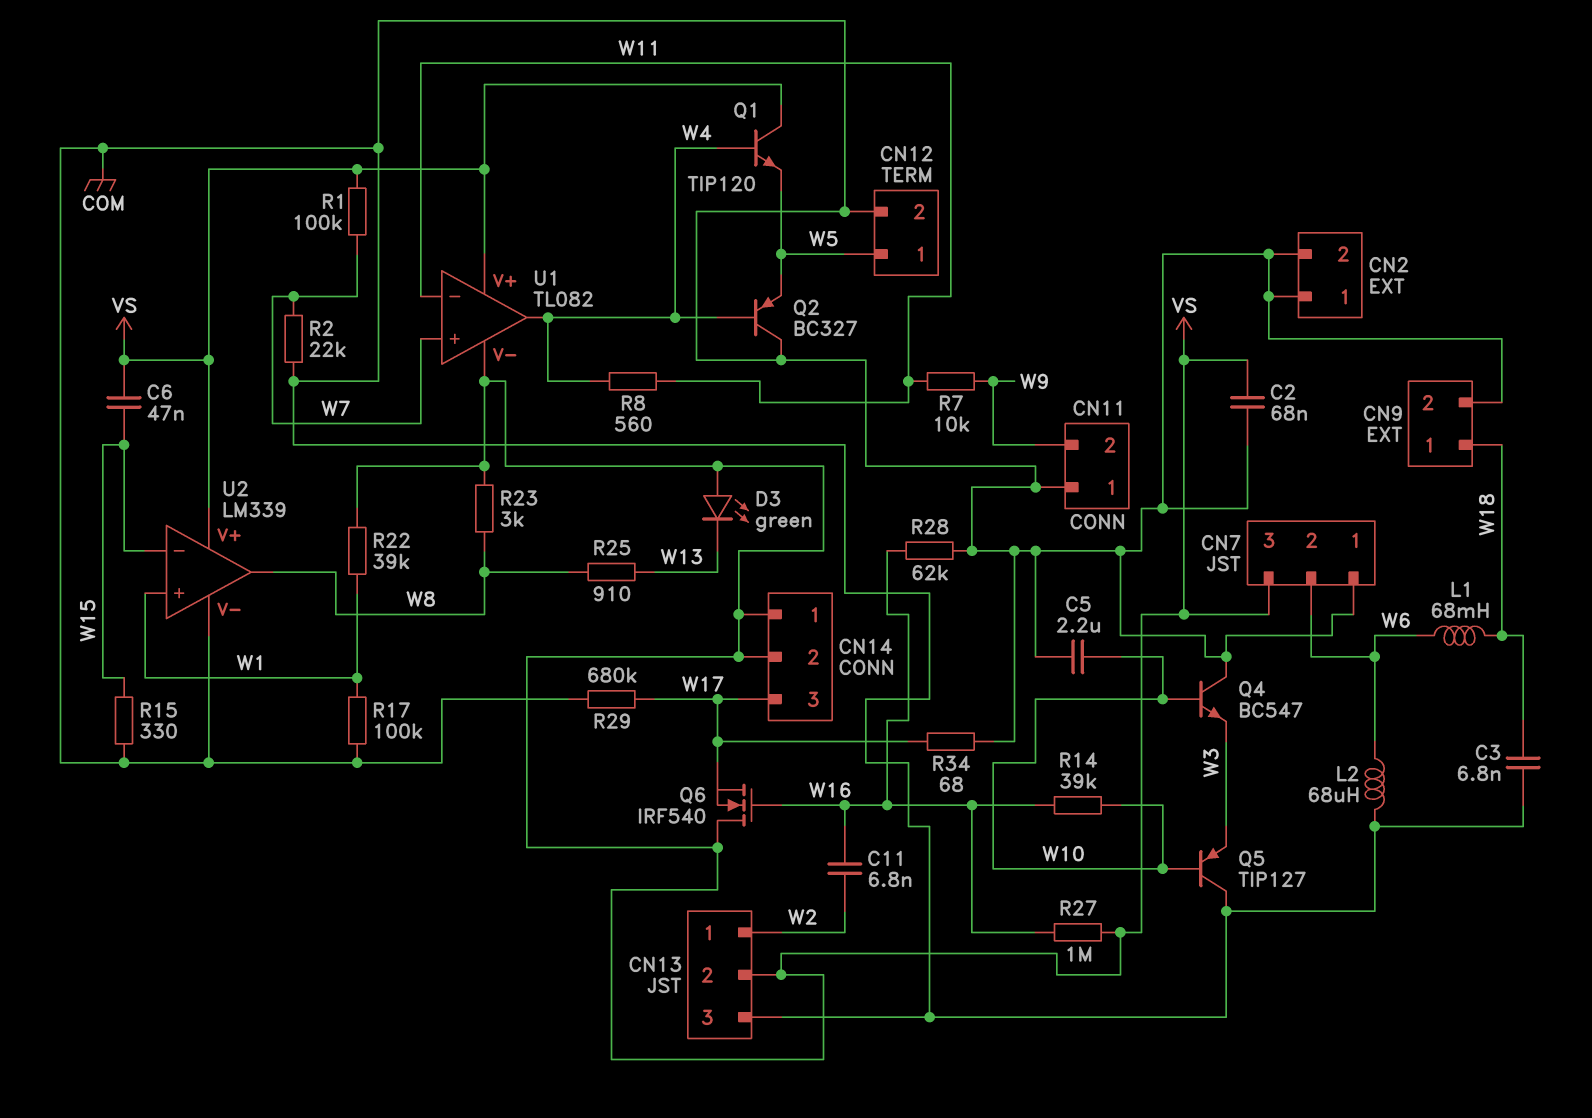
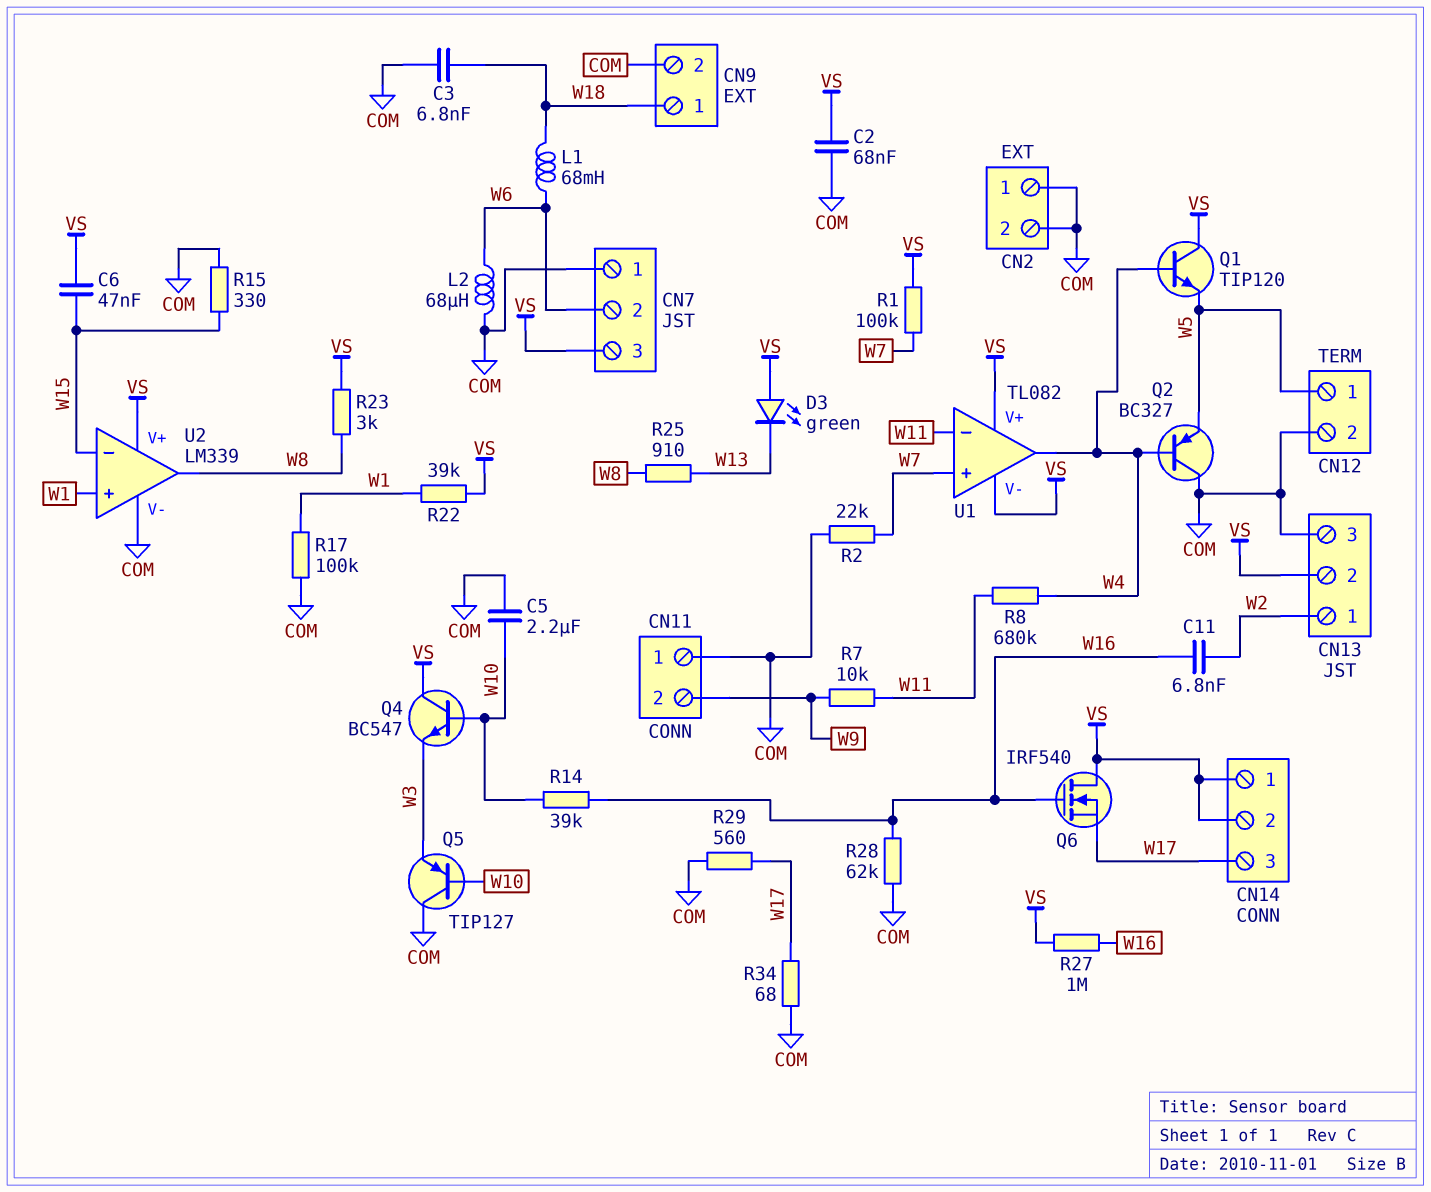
Q4: NPN BC547 (B W10, C COM, E W3) -> NPN BC547 (B W10, C VS, E W3)
R8: 560 (W4, W11) -> 680k (W4, W11)
R29: 680k (COM, W17) -> 560 (COM, W17)

